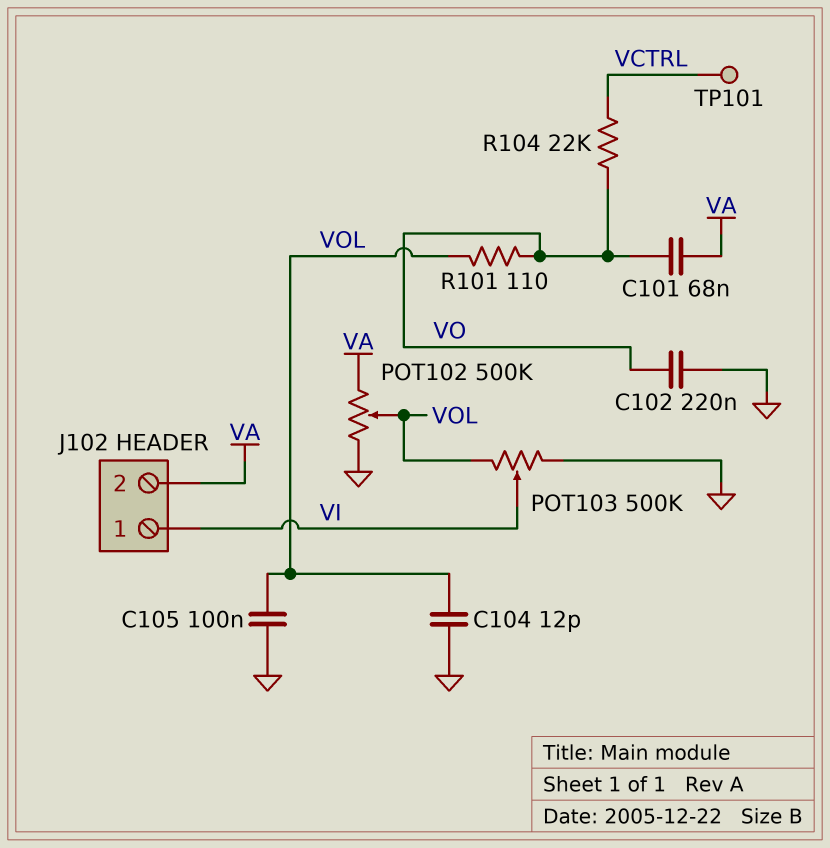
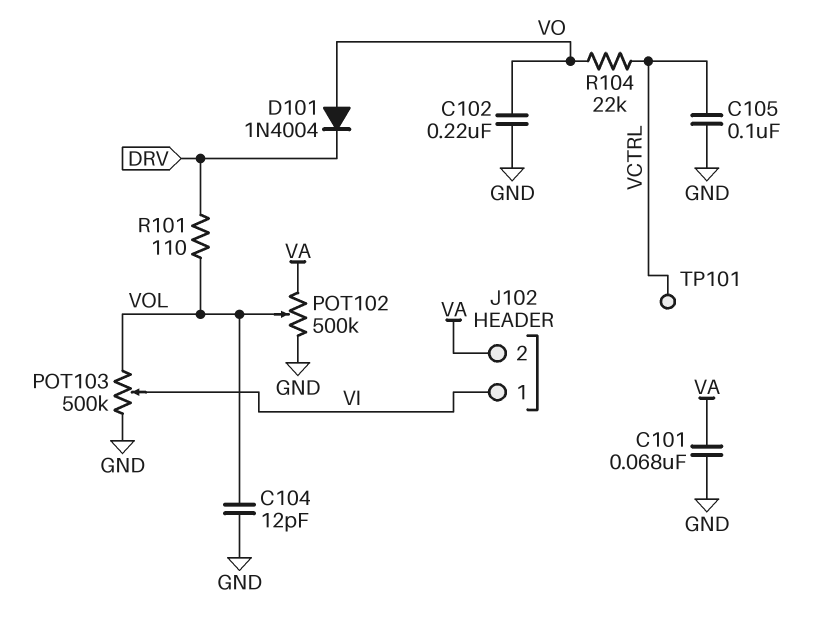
C101: 68nF (VA, VO) -> 68nF (GND, VA)
C105: 100nF (GND, VOL) -> 100nF (GND, VCTRL)
D101: none -> diode 1N4004 (A VO, K DRV)
R101: 110 (VO, VOL) -> 110 (DRV, VOL)

